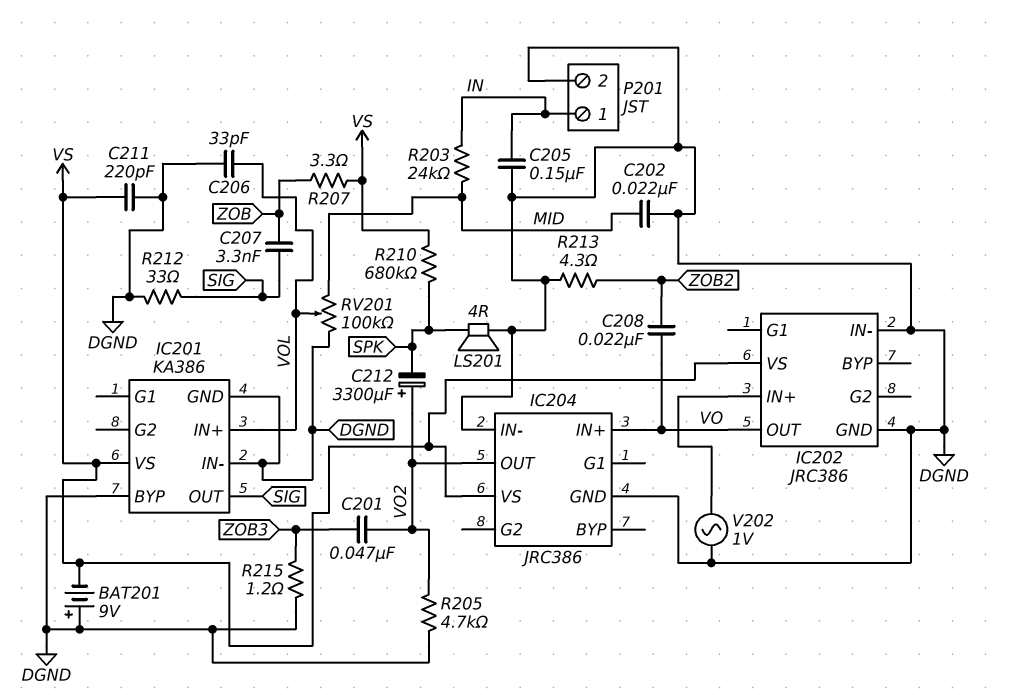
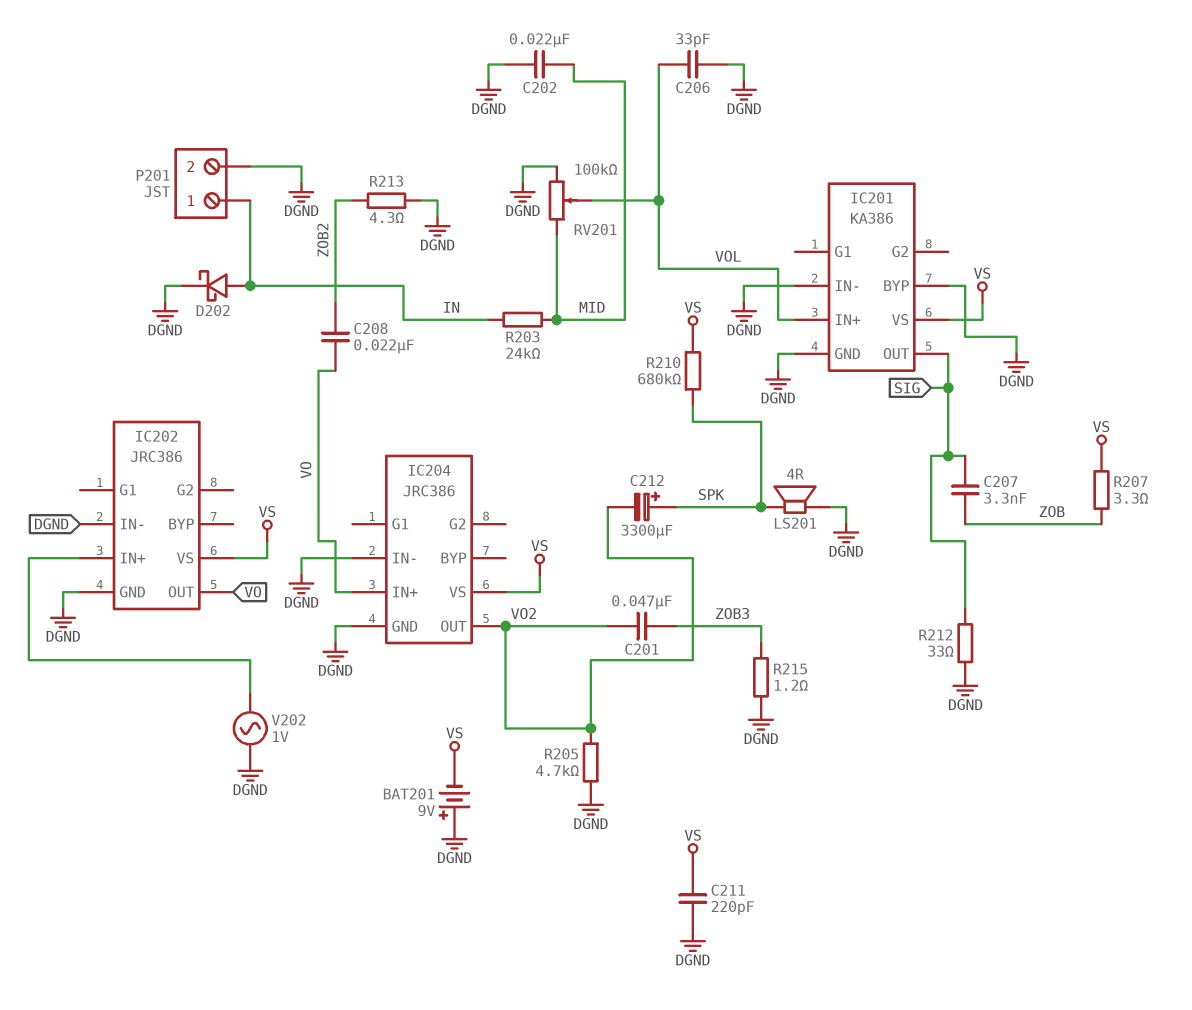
C205: 150nF (DGND, IN) -> none
C212: 3300uF (plus VO2, minus SPK) -> 3300uF (plus SPK, minus VO2)
D202: none -> schottky (A IN, K DGND)

